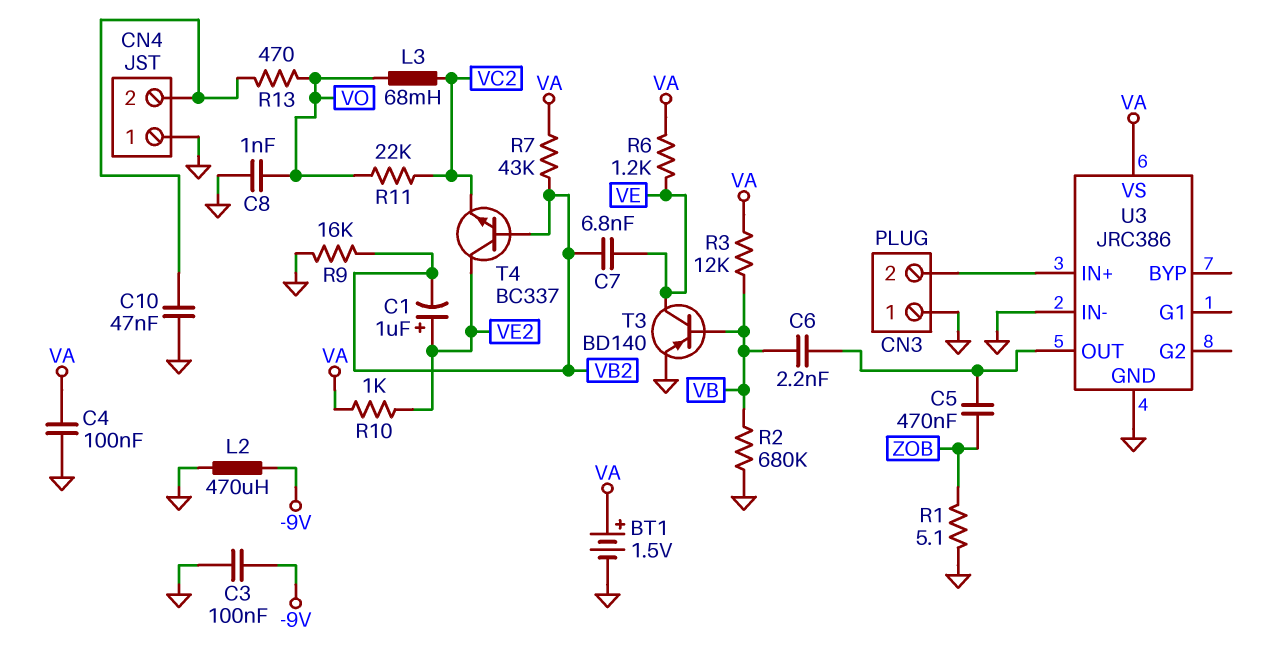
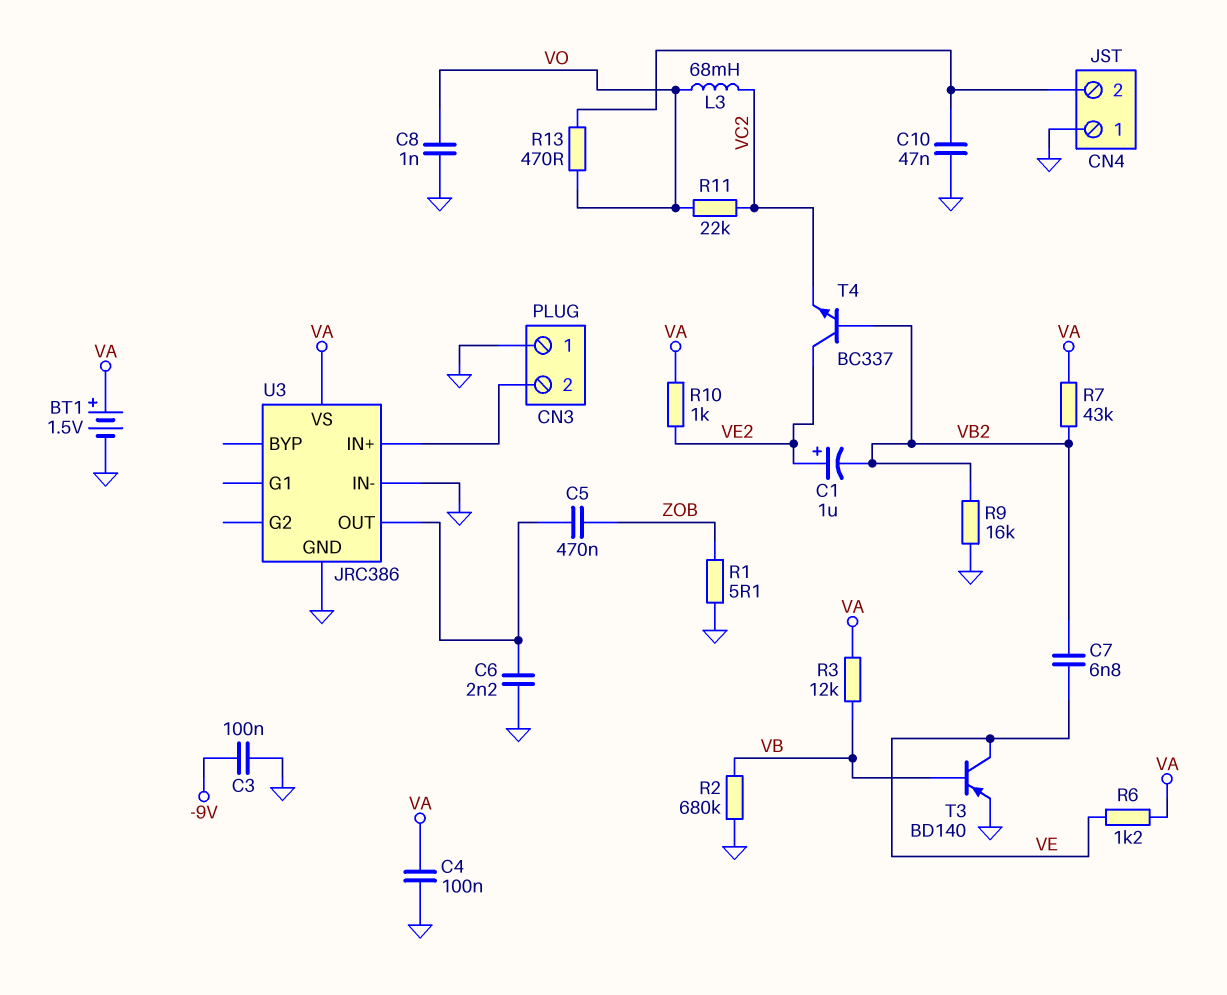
C6: 2.2nF (U3/OUT, VB) -> 2.2nF (GND, U3/OUT)
L2: 470uH (-9V, GND) -> none

